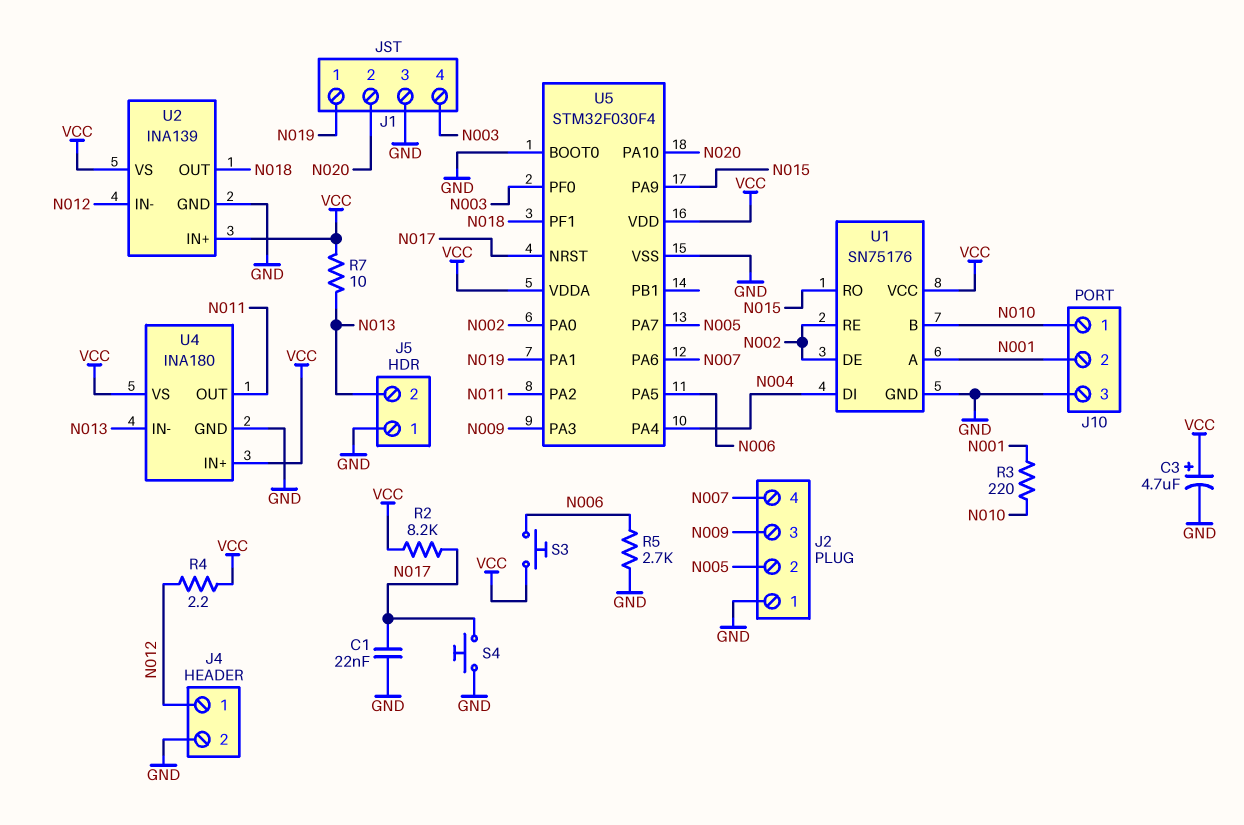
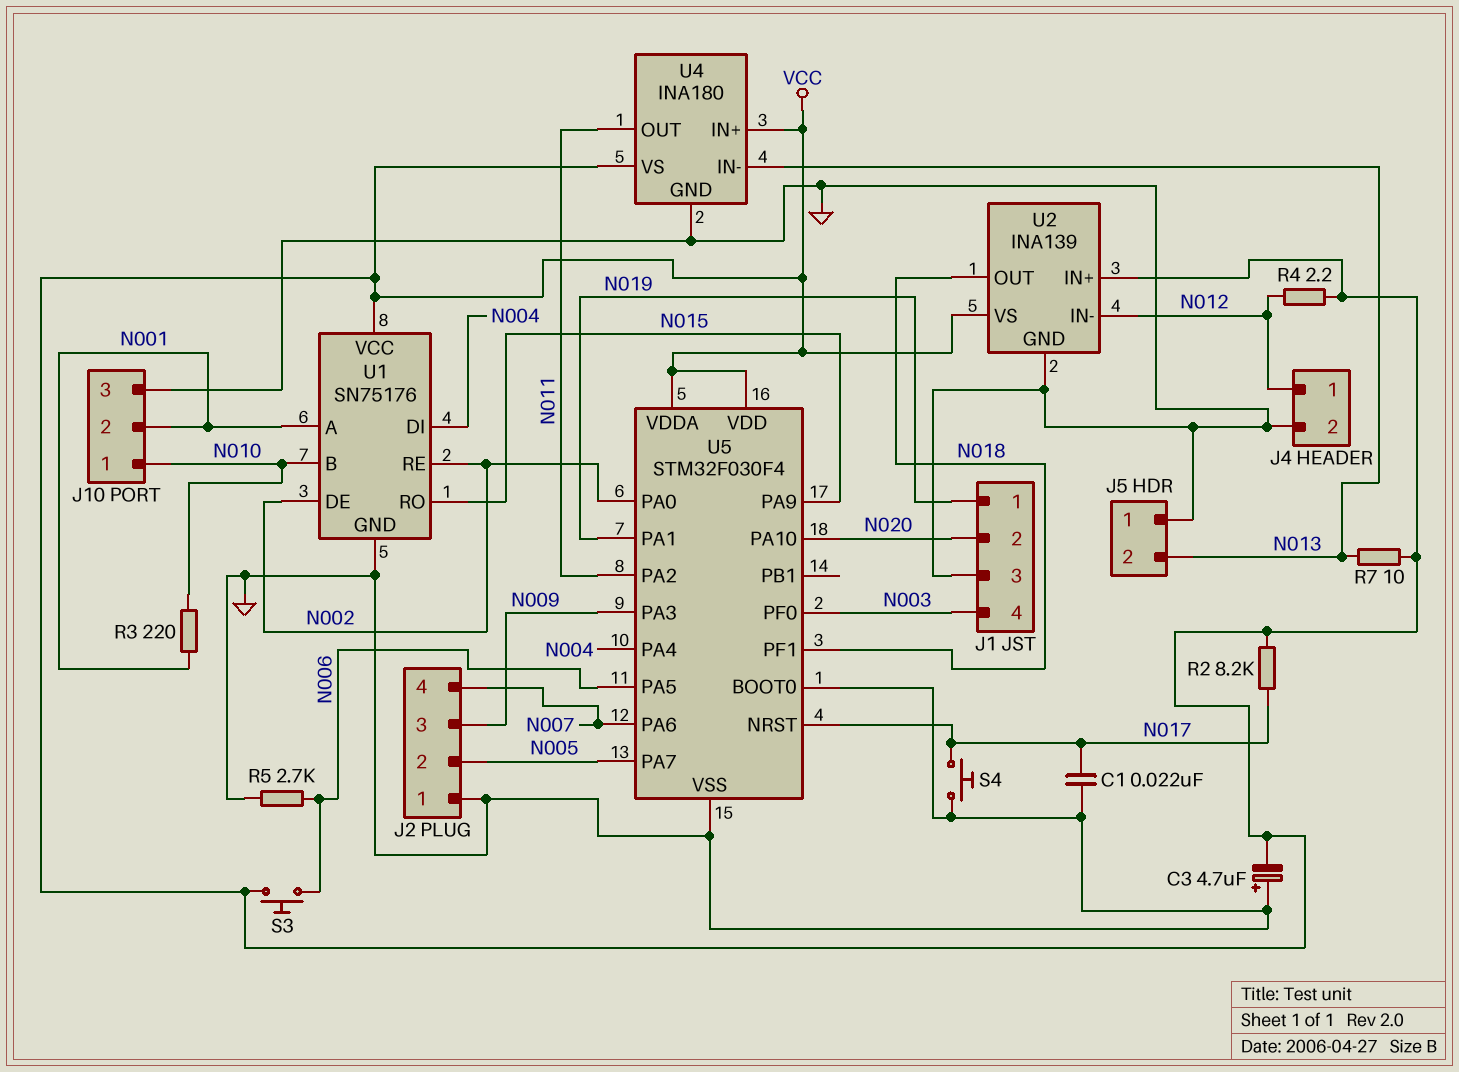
C3: 4.7uF (plus VCC, minus GND) -> 4.7uF (plus GND, minus VCC)

